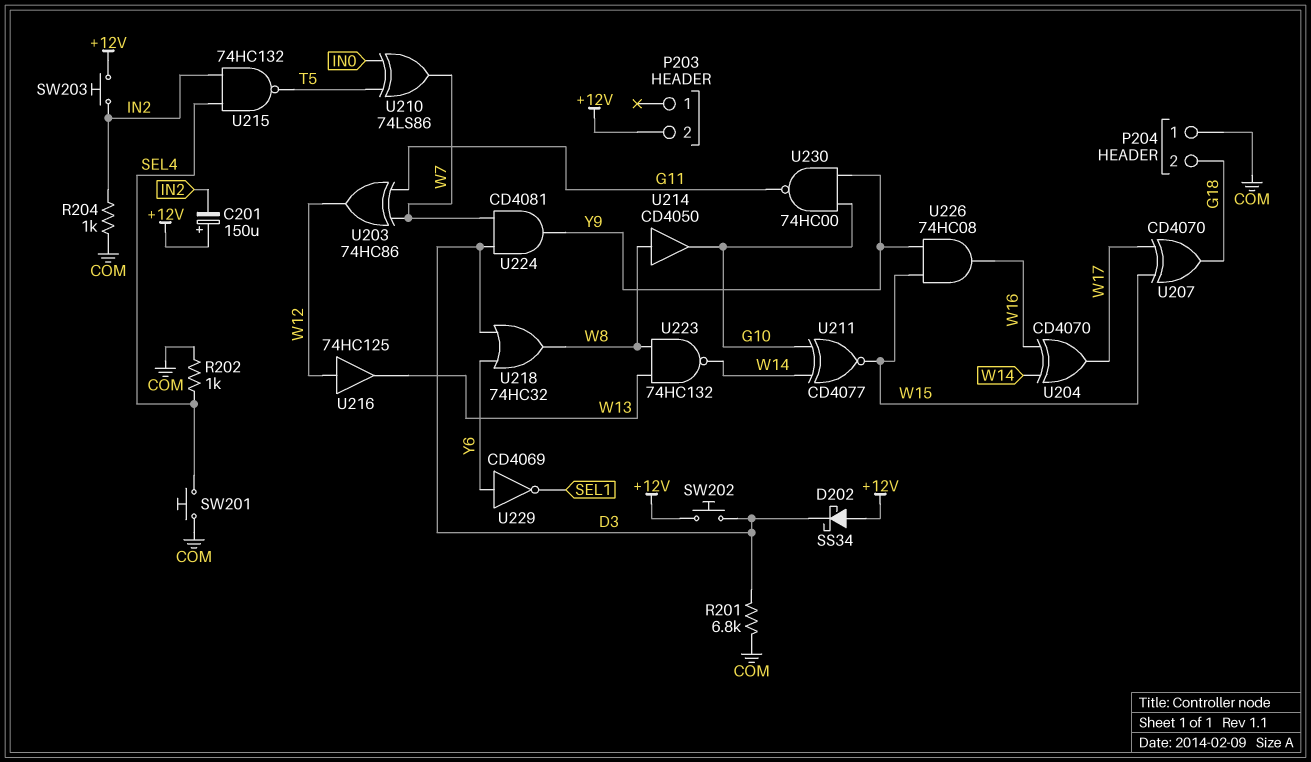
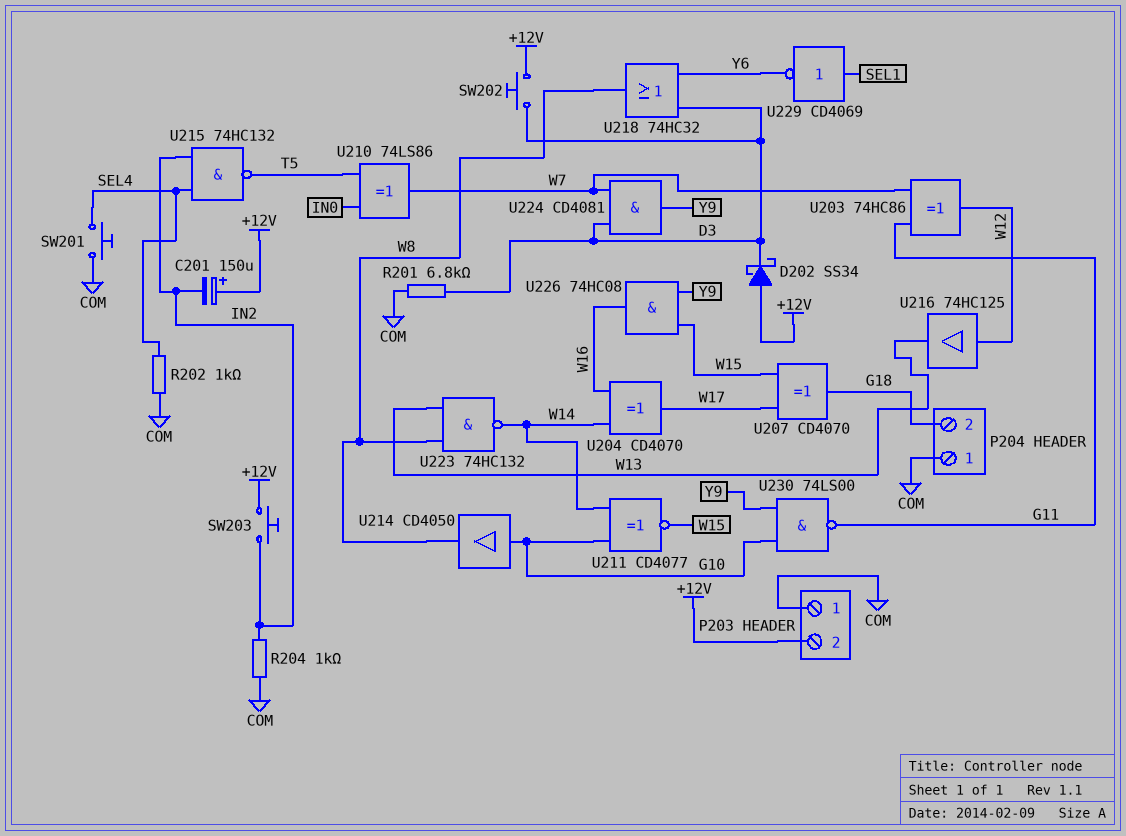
P203 pin 1: none -> COM
U214: buffer CD4050 (in W8, out G10) -> buffer CD4050 (in G10, out W8)
U229: NOT CD4069 (in Y6, out SEL1) -> NOT CD4069 (in SEL1, out Y6)
U230: NAND 74HC00 (in G10, in Y9, out G11) -> NAND 74LS00 (in G10, in Y9, out G11)

